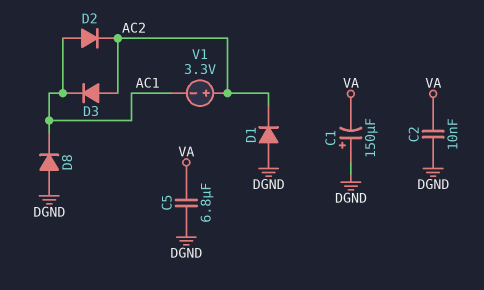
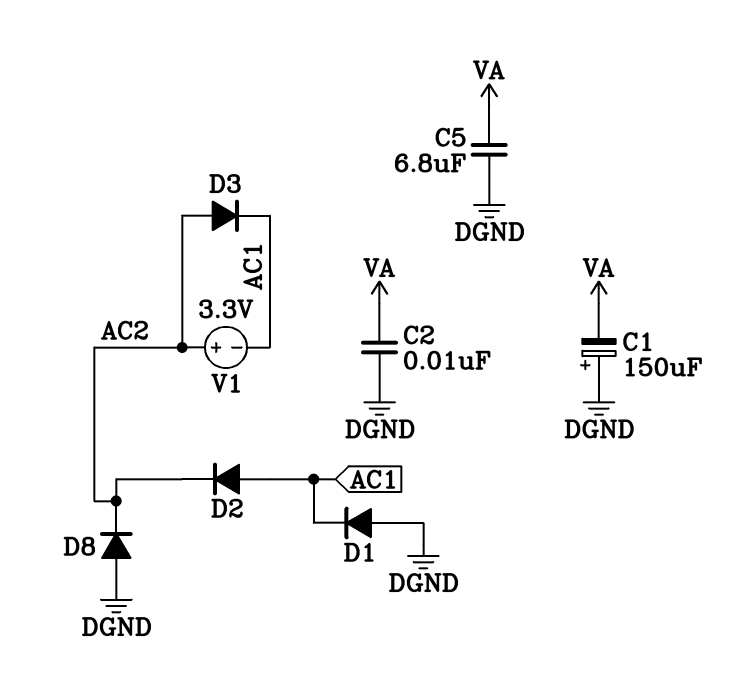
D1: diode (A DGND, K AC2) -> diode (A DGND, K AC1)
D8: diode (A DGND, K AC1) -> diode (A DGND, K AC2)

